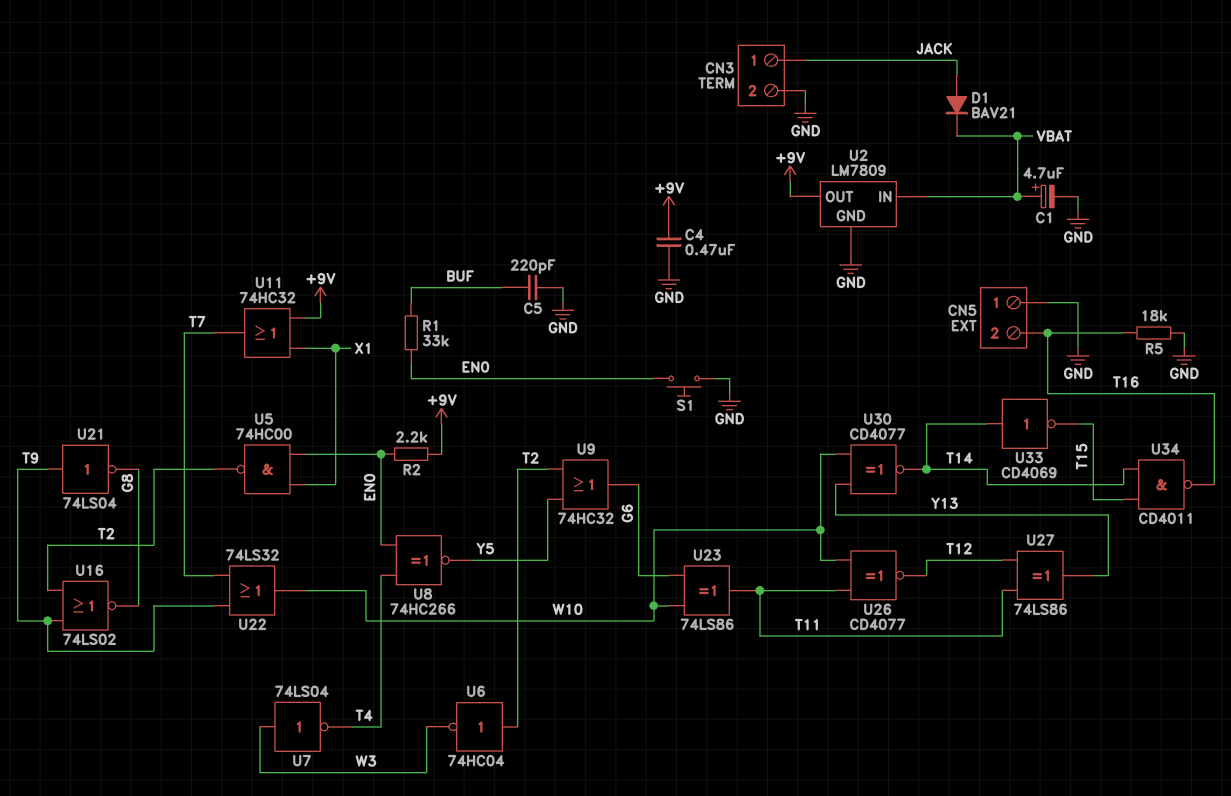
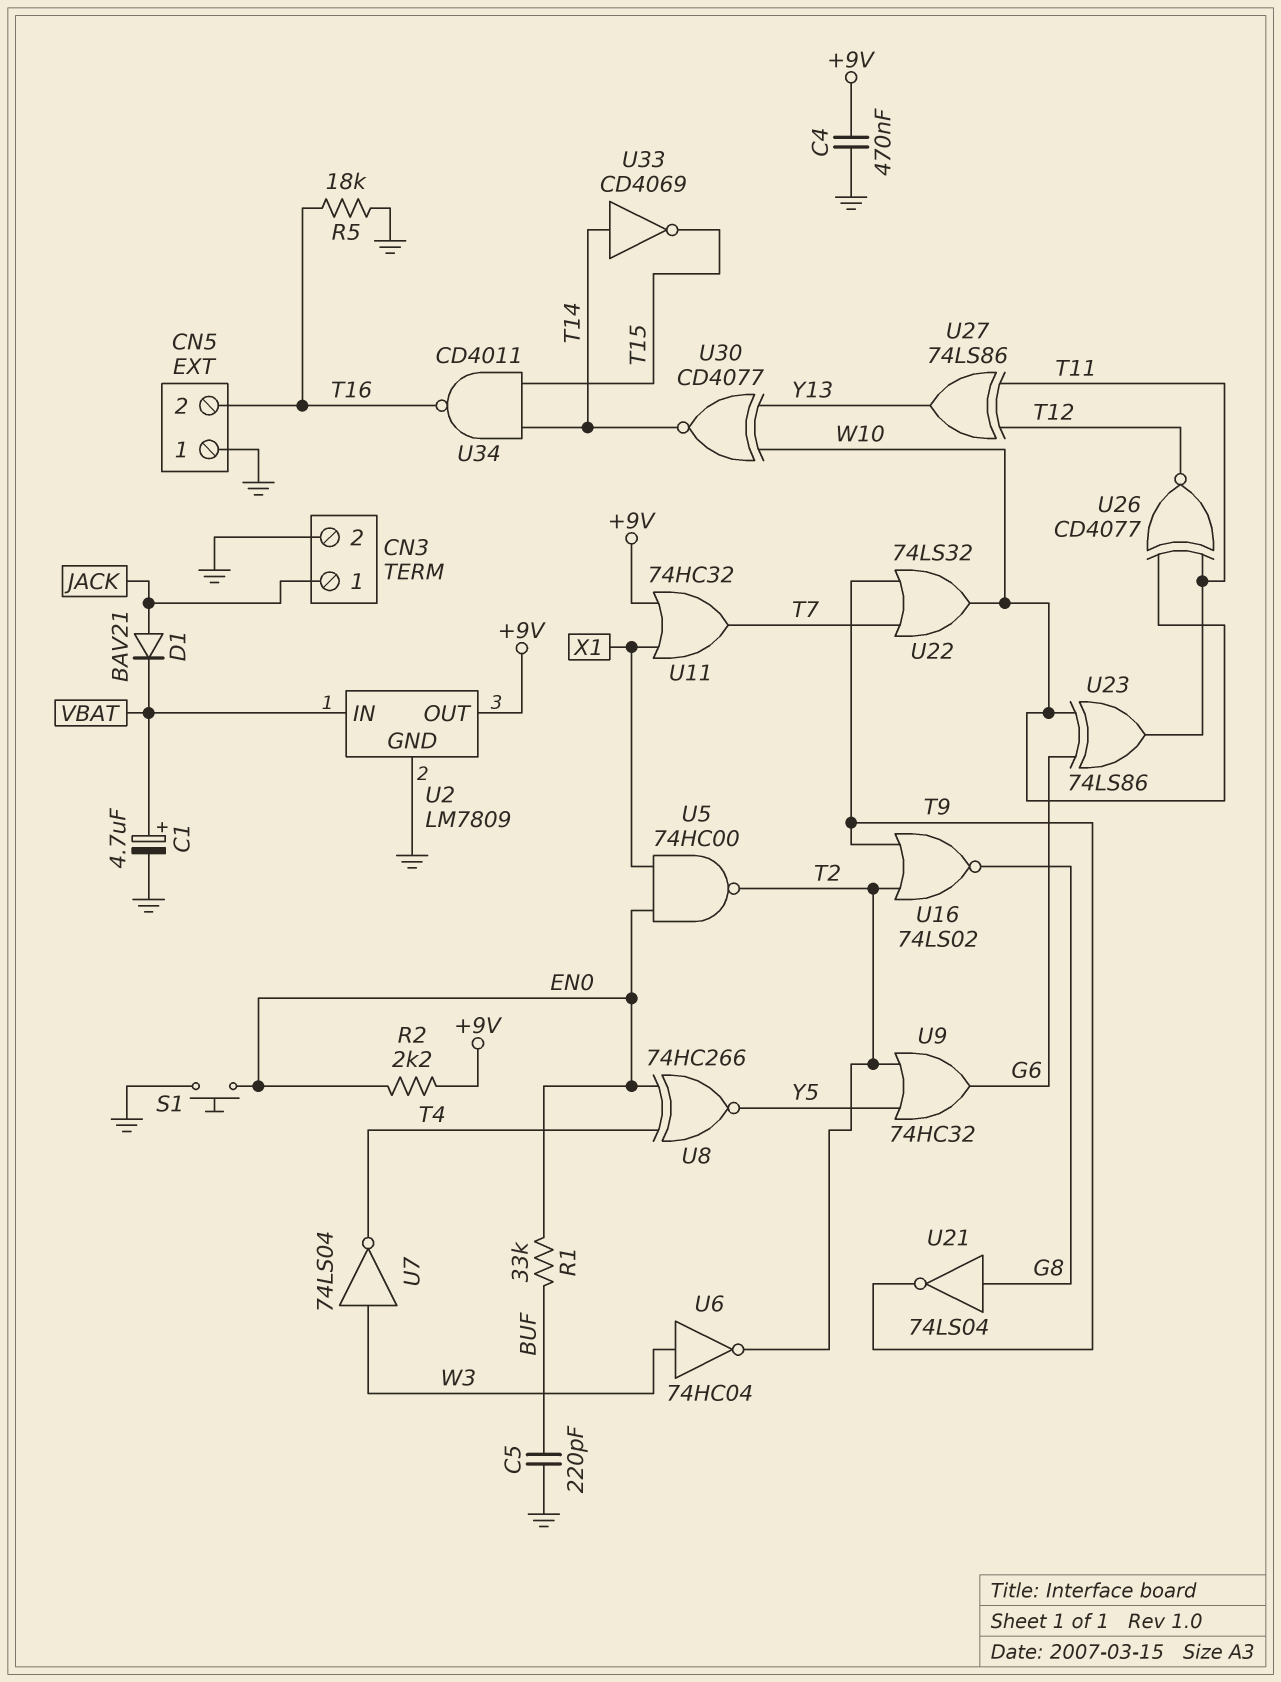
U6: NOT 74HC04 (in T2, out W3) -> NOT 74HC04 (in W3, out T2)
U21: NOT 74LS04 (in T9, out G8) -> NOT 74LS04 (in G8, out T9)

